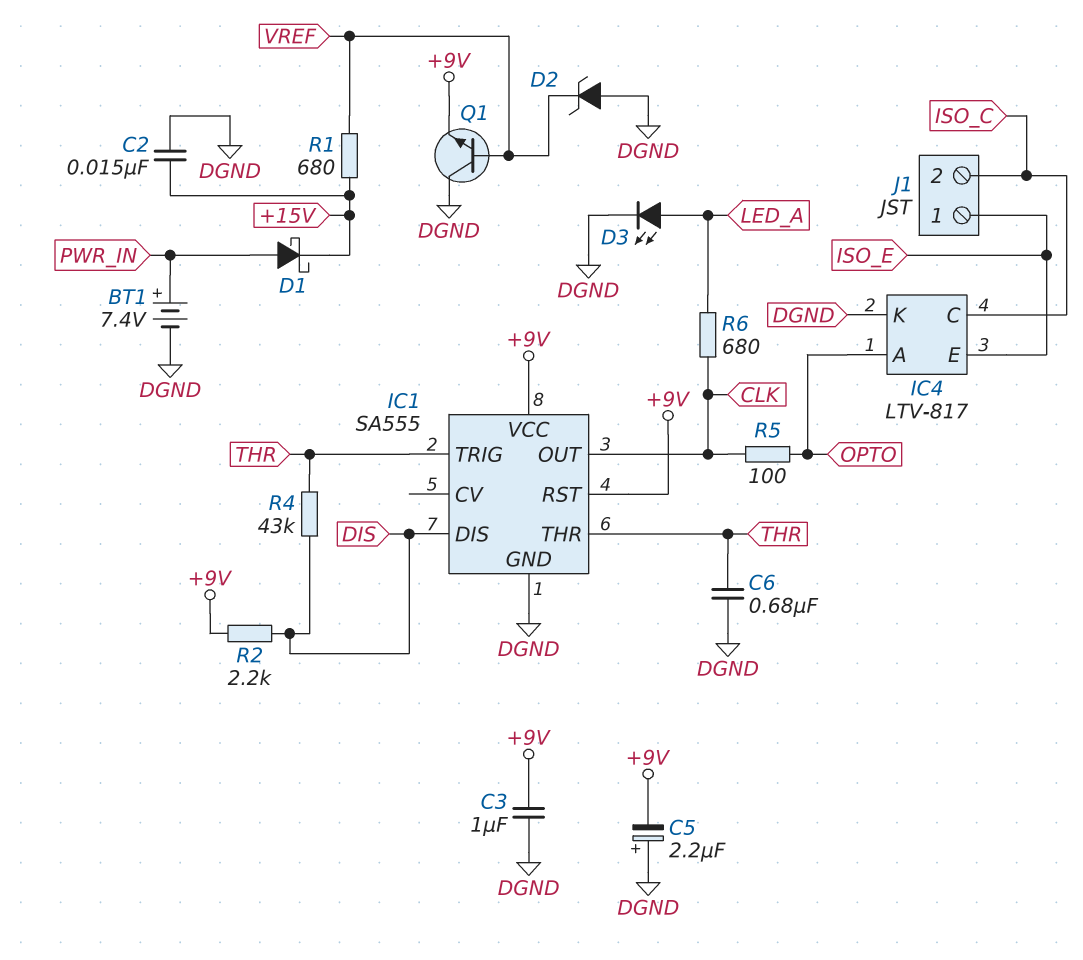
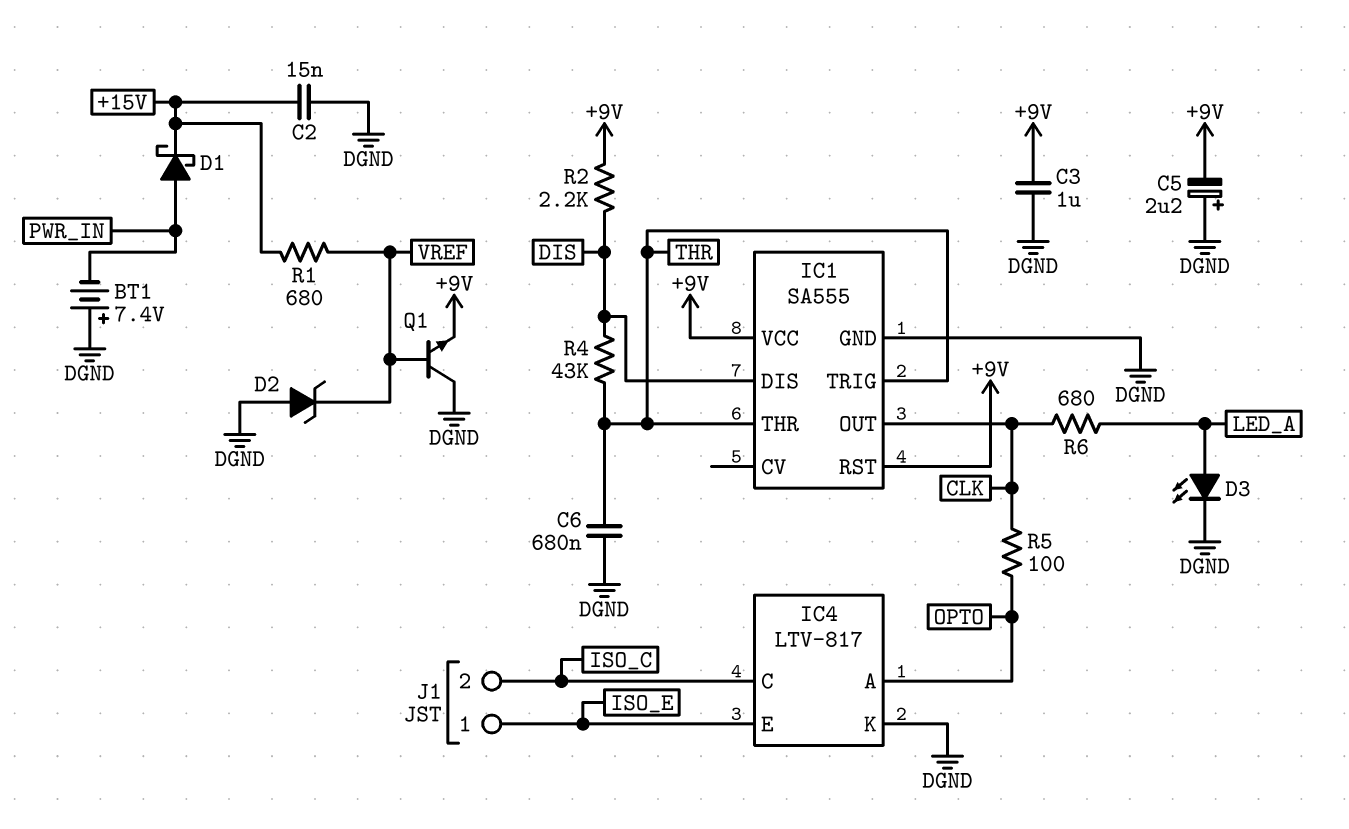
BT1: 7.4V (plus PWR_IN, minus DGND) -> 7.4V (plus DGND, minus PWR_IN)

